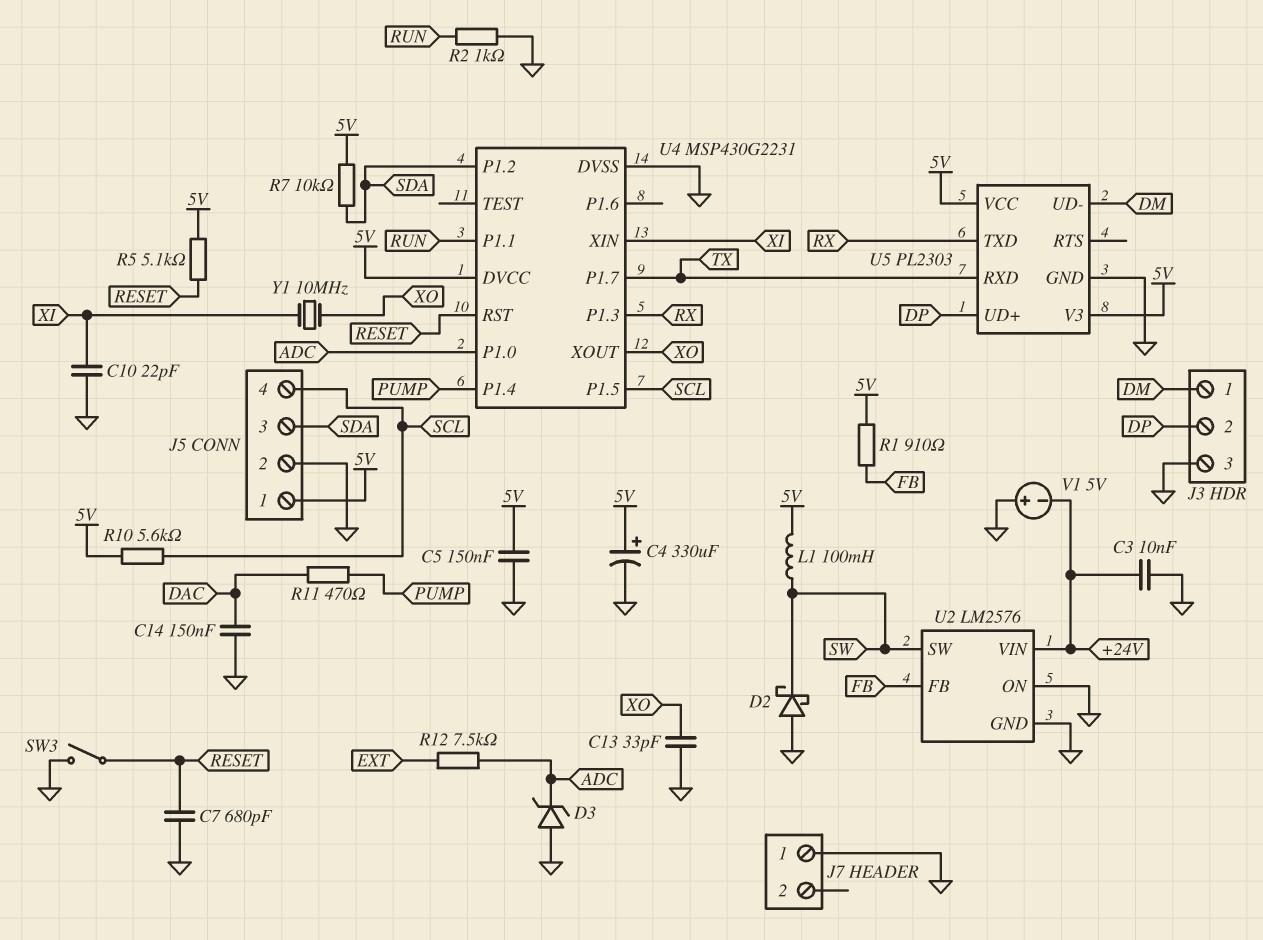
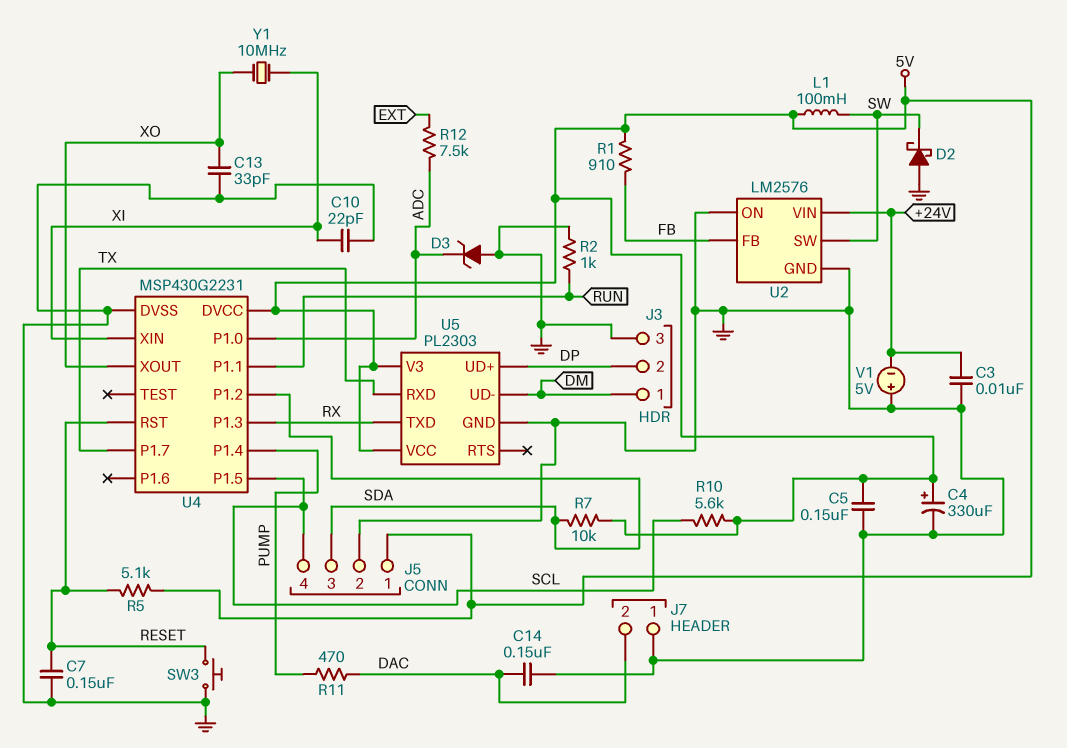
C7: 680pF (GND, RESET) -> 150nF (GND, RESET)
J7 pin 2: none -> DAC
SW3: switch (GND, RESET) -> button (GND, RESET)

